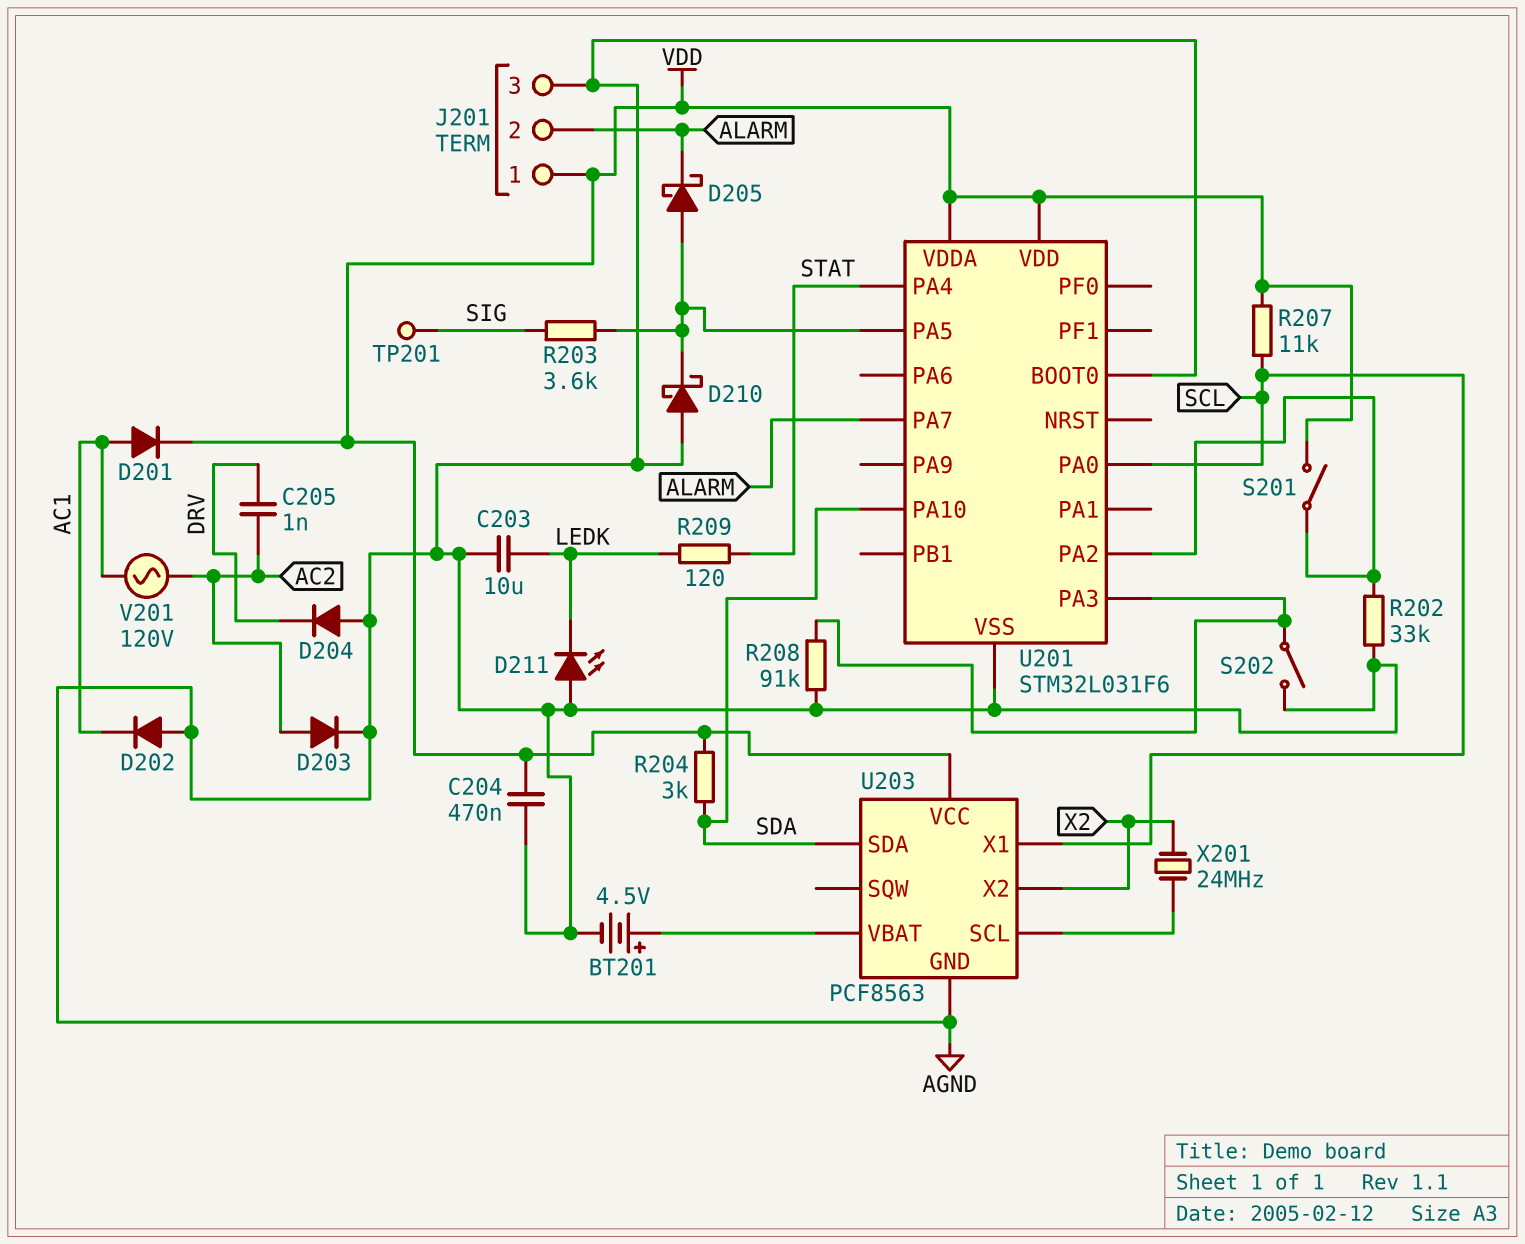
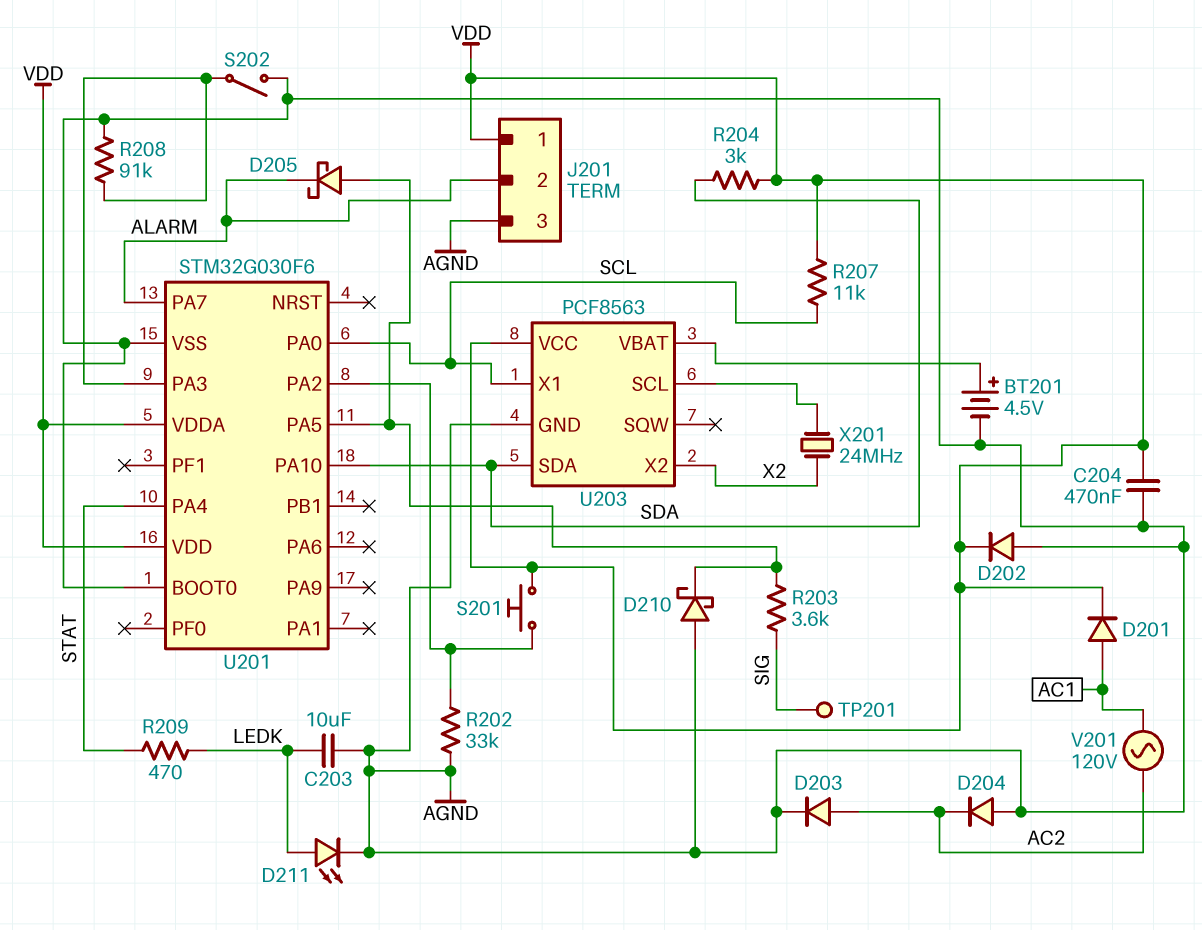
C205: 1nF (AC2, DRV) -> none
D202: diode (A AGND, K AC1) -> diode (A AGND, K VDD)
D204: diode (A AGND, K DRV) -> diode (A AGND, K AC2)
D211: LED (A AGND, K LEDK) -> LED (A LEDK, K AGND)
R209: 120 (LEDK, STAT) -> 470 (LEDK, STAT)
S201: switch (U201/PA2, VDD) -> button (U201/PA2, VDD)
U201: STM32L031F6 -> STM32G030F6

